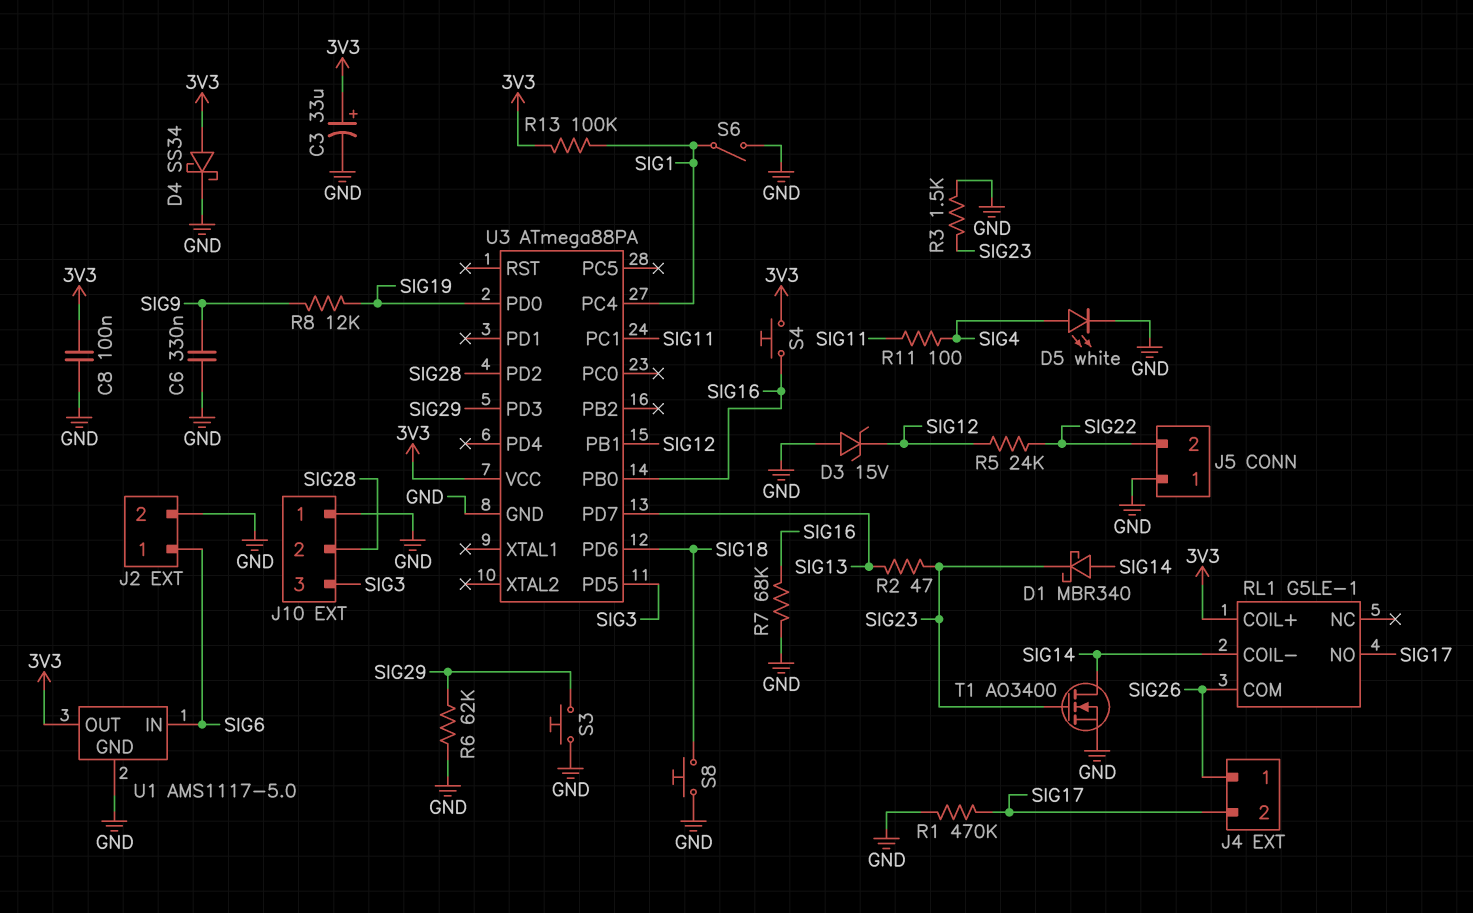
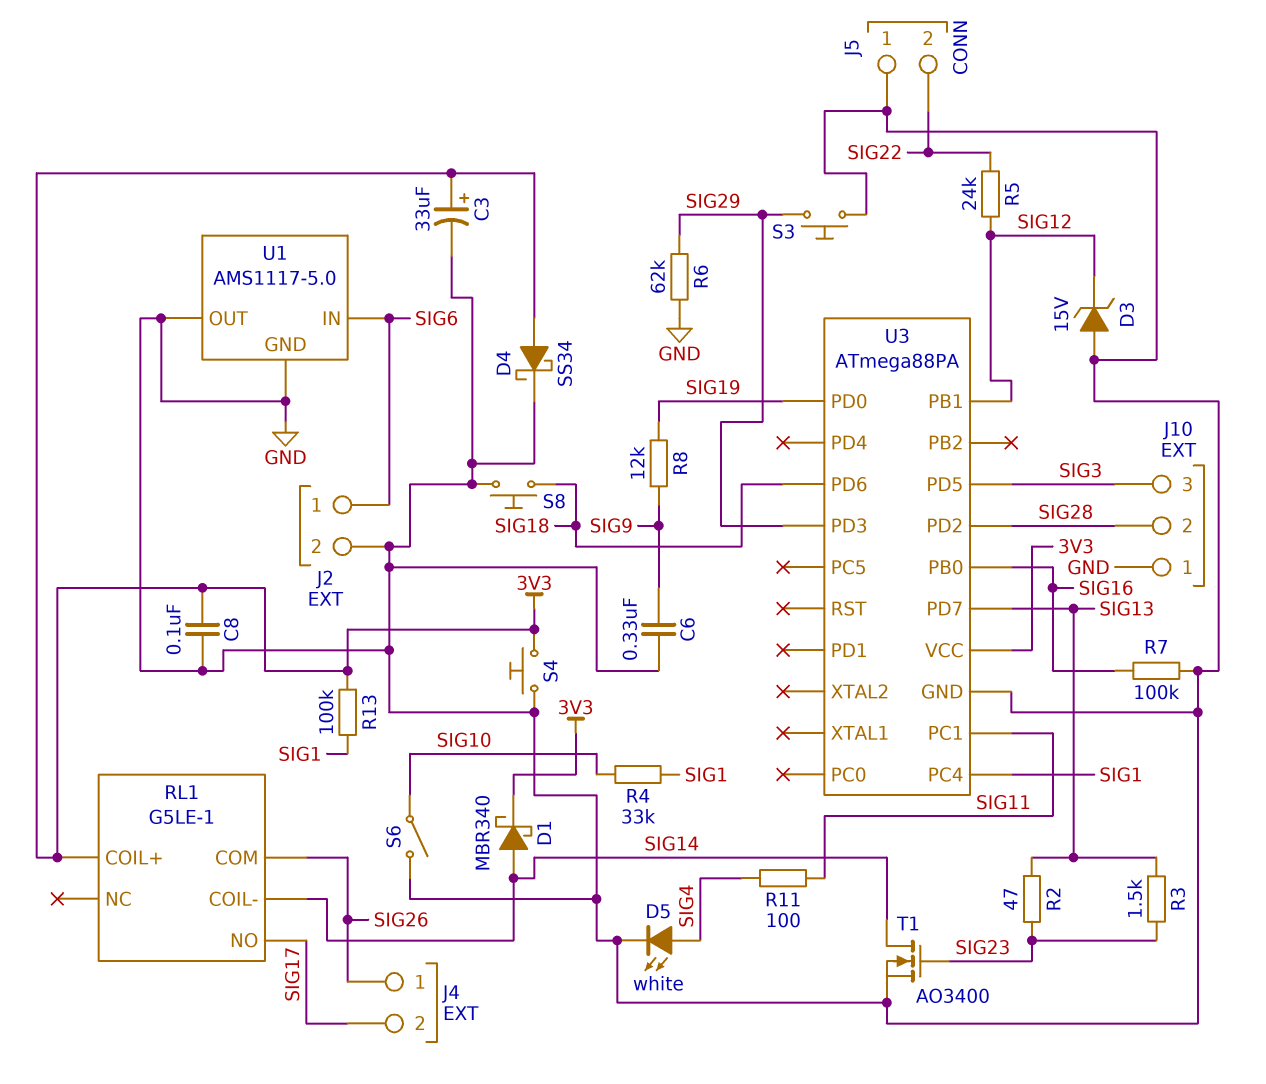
D1: schottky MBR340 (A SIG14, K SIG23) -> schottky MBR340 (A SIG14, K 3V3)
R1: 470k (GND, SIG17) -> none
R3: 1.5k (GND, SIG23) -> 1.5k (SIG13, SIG23)
R4: none -> 33k (SIG1, SIG10)
R7: 68k (GND, SIG16) -> 100k (GND, SIG16)
S4: button (3V3, SIG16) -> button (3V3, GND)
S6: switch (GND, SIG1) -> switch (GND, SIG10)
U1 pin OUT: 3V3 -> GND

